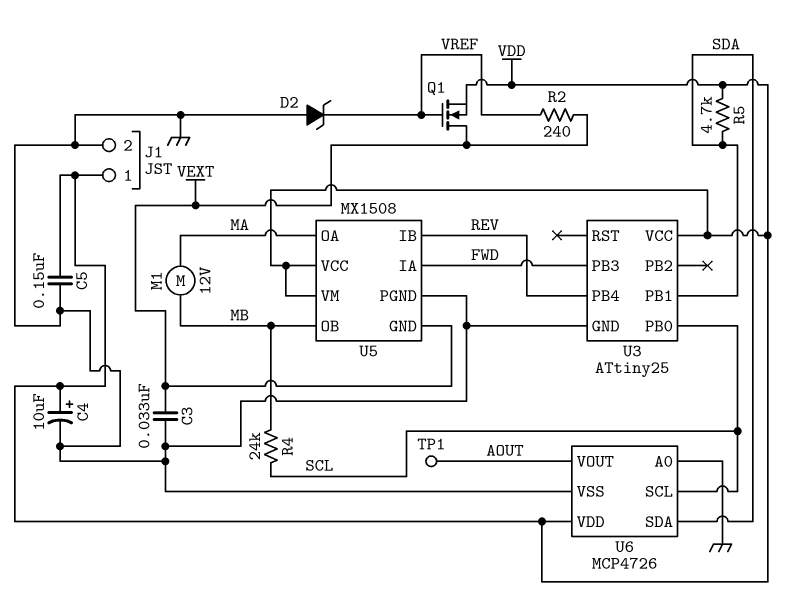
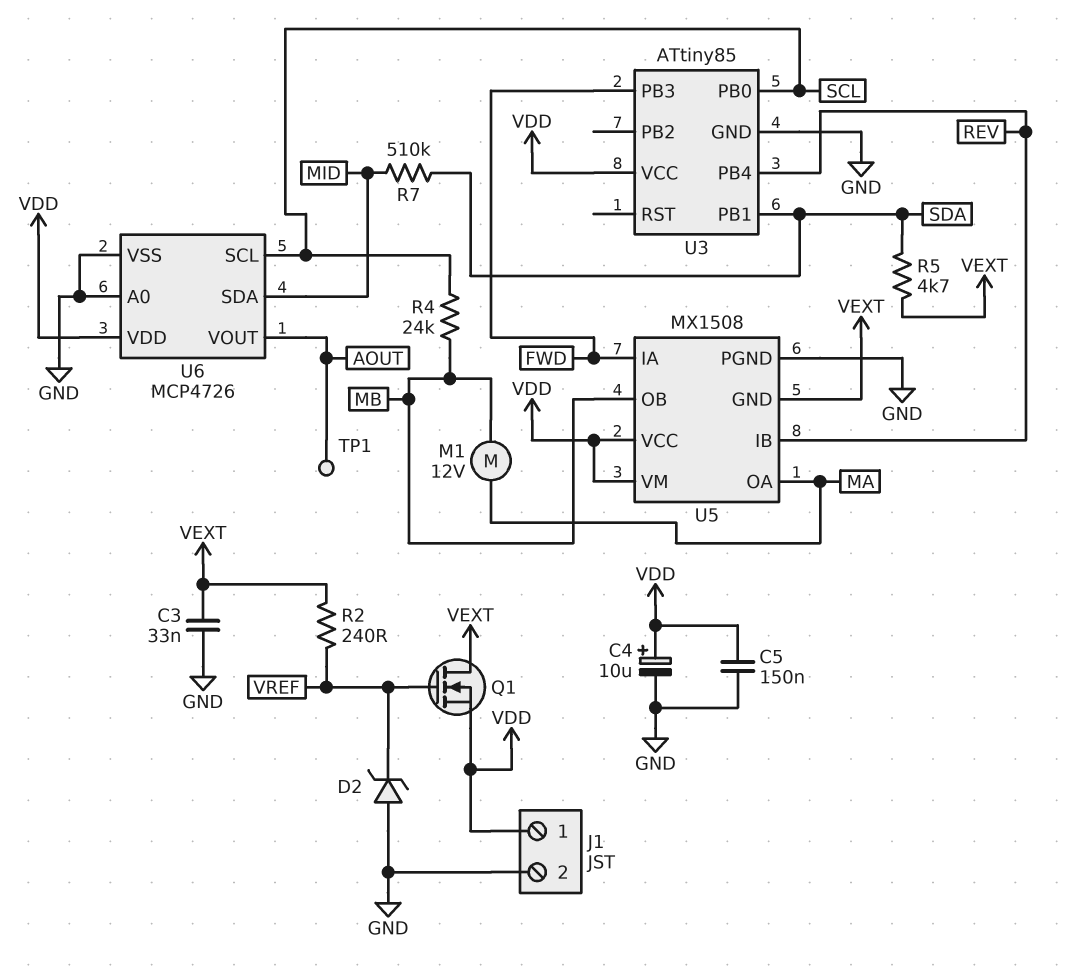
R5: 4.7k (SDA, VDD) -> 4.7k (SDA, VEXT)
R7: none -> 510k (MID, SDA)
U3: ATtiny25 -> ATtiny85
U6 pin SDA: SDA -> MID

